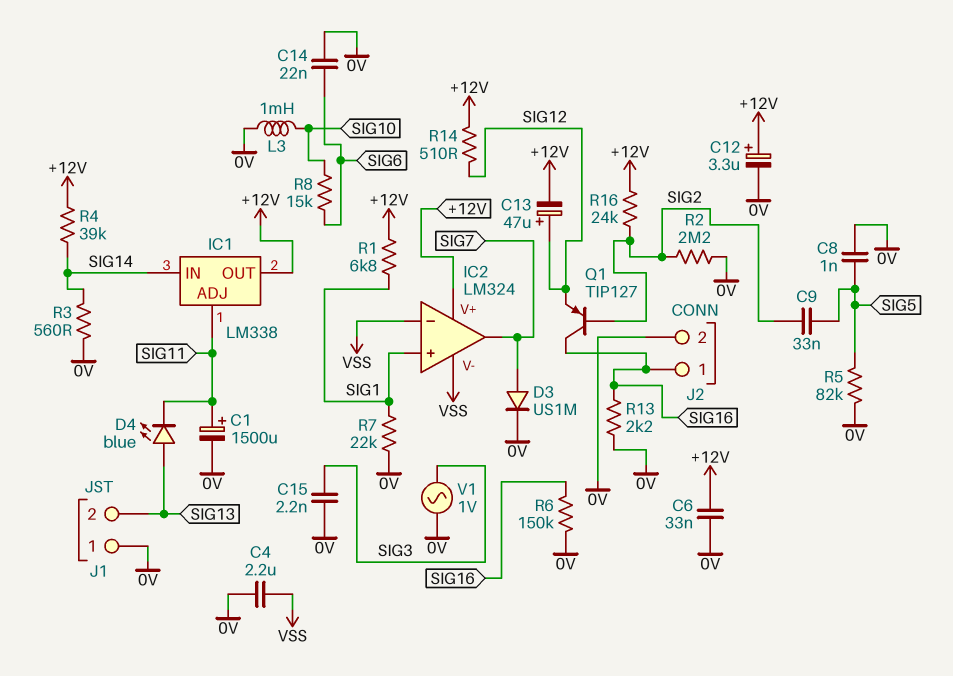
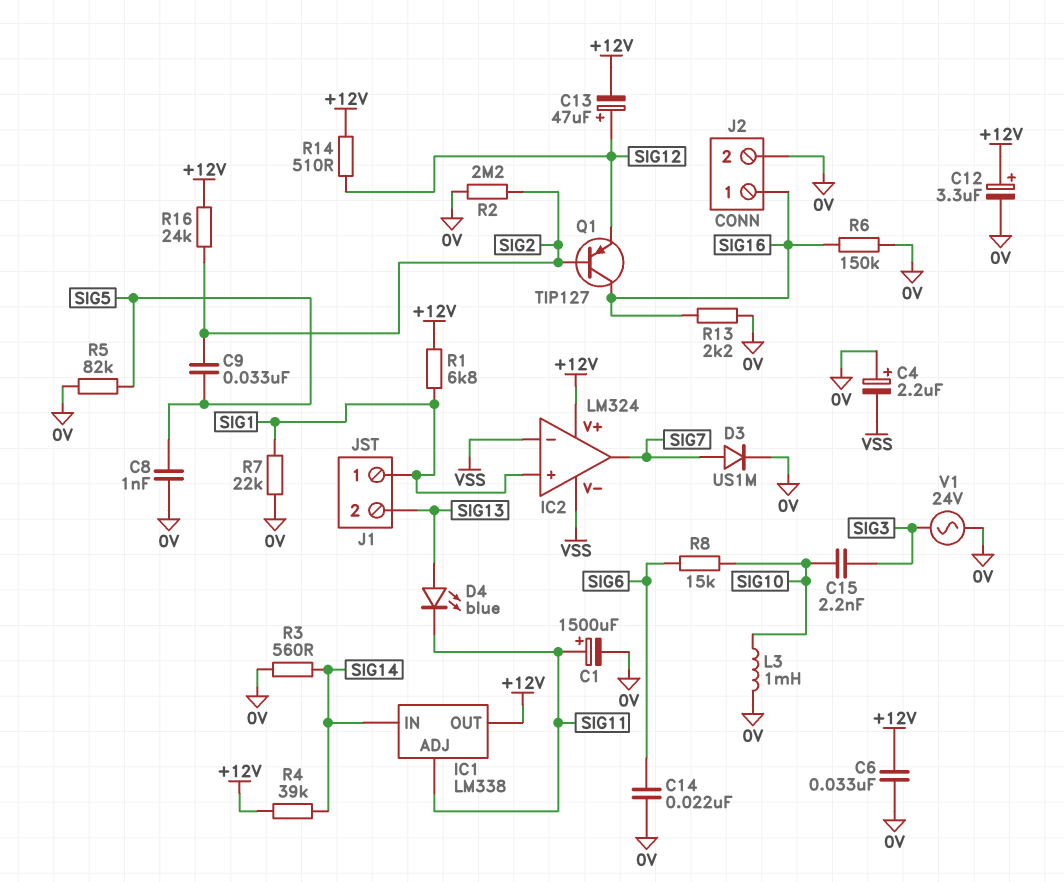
C4: 2.2uF (0V, VSS) -> 2.2uF (plus 0V, minus VSS)
C15: 2.2nF (0V, SIG3) -> 2.2nF (SIG3, SIG10)
J1 pin 1: 0V -> SIG1
V1: AC 1V (0V, SIG3) -> AC 24V (0V, SIG3)

